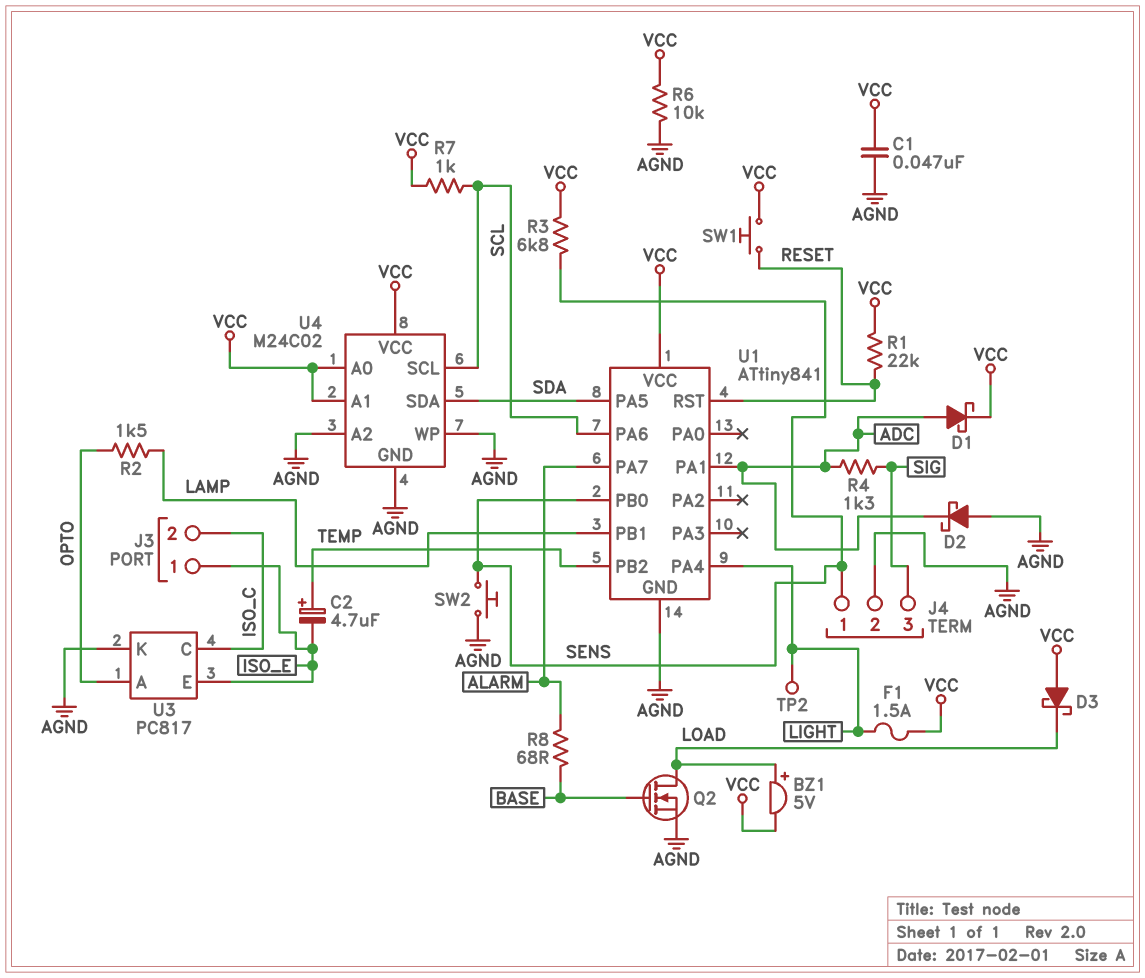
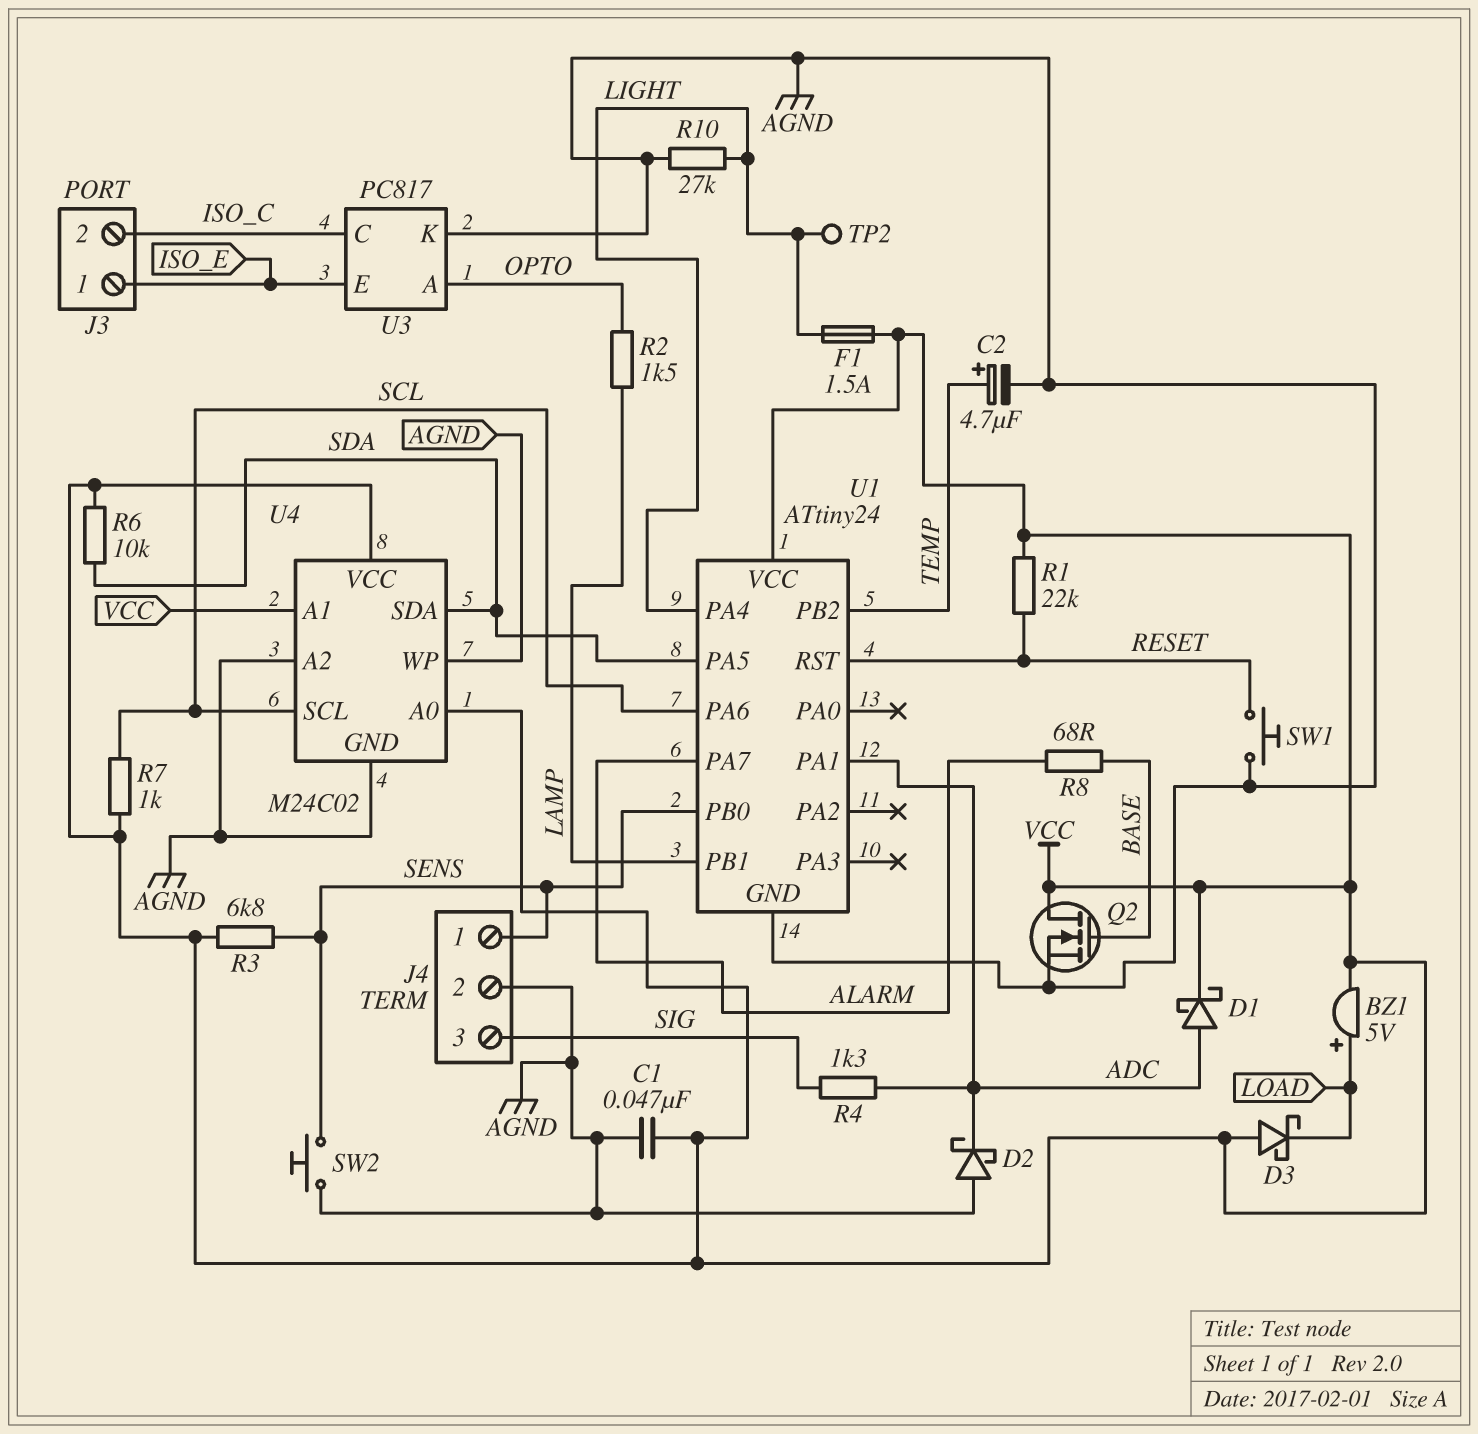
C2: 4.7uF (plus TEMP, minus ISO_E) -> 4.7uF (plus TEMP, minus AGND)
Q2: NMOS (G BASE, D LOAD, S AGND) -> NMOS (G BASE, D VCC, S AGND)
R6: 10k (AGND, VCC) -> 10k (SDA, VCC)
R10: none -> 27k (AGND, LIGHT)
SW1: button (RESET, VCC) -> button (AGND, RESET)
U1: ATtiny841 -> ATtiny24

